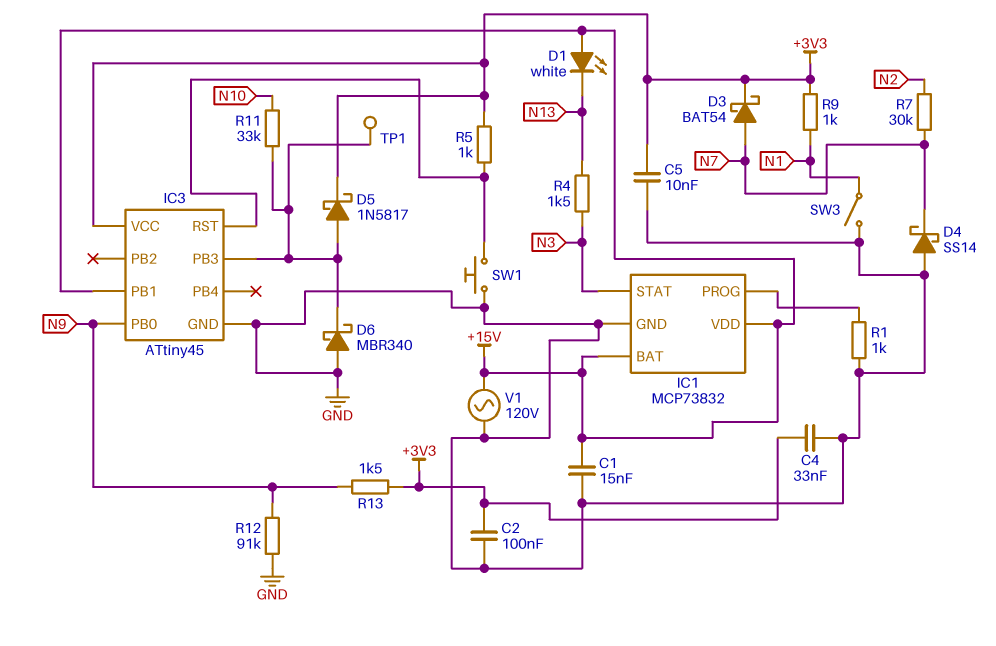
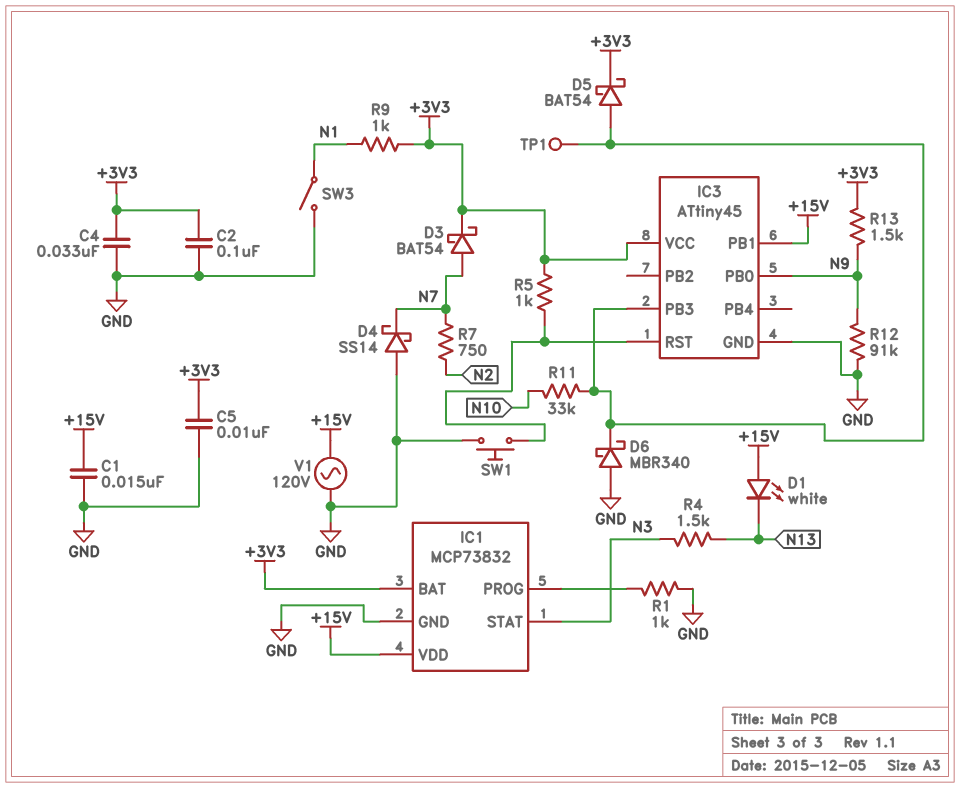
D5: schottky 1N5817 (A IC3/PB3, K +3V3) -> schottky BAT54 (A IC3/PB3, K +3V3)
IC1 pin BAT: +15V -> +3V3
R7: 30k (N2, N7) -> 750 (N2, N7)

